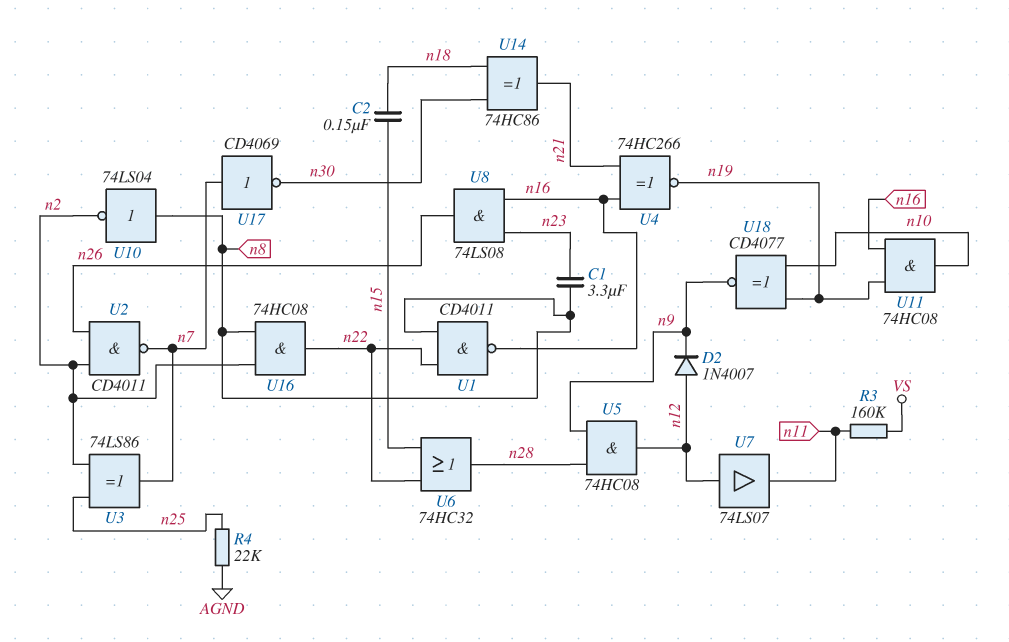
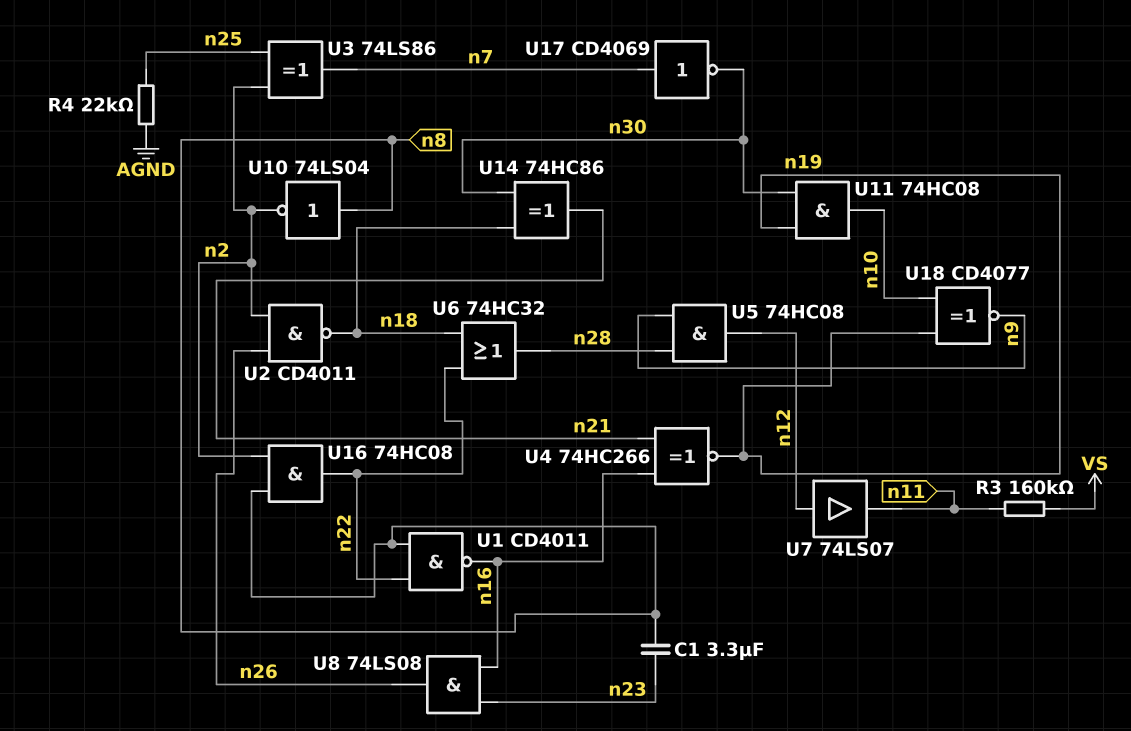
C2: 150nF (n15, n18) -> none
D2: diode 1N4007 (A n12, K n9) -> none
U2: NAND CD4011 (in n2, in n26, out n7) -> NAND CD4011 (in n2, in n26, out n18)
U6: OR 74HC32 (in n15, in n22, out n28) -> OR 74HC32 (in n18, in n22, out n28)
U11: AND 74HC08 (in n16, in n19, out n10) -> AND 74HC08 (in n19, in n30, out n10)

